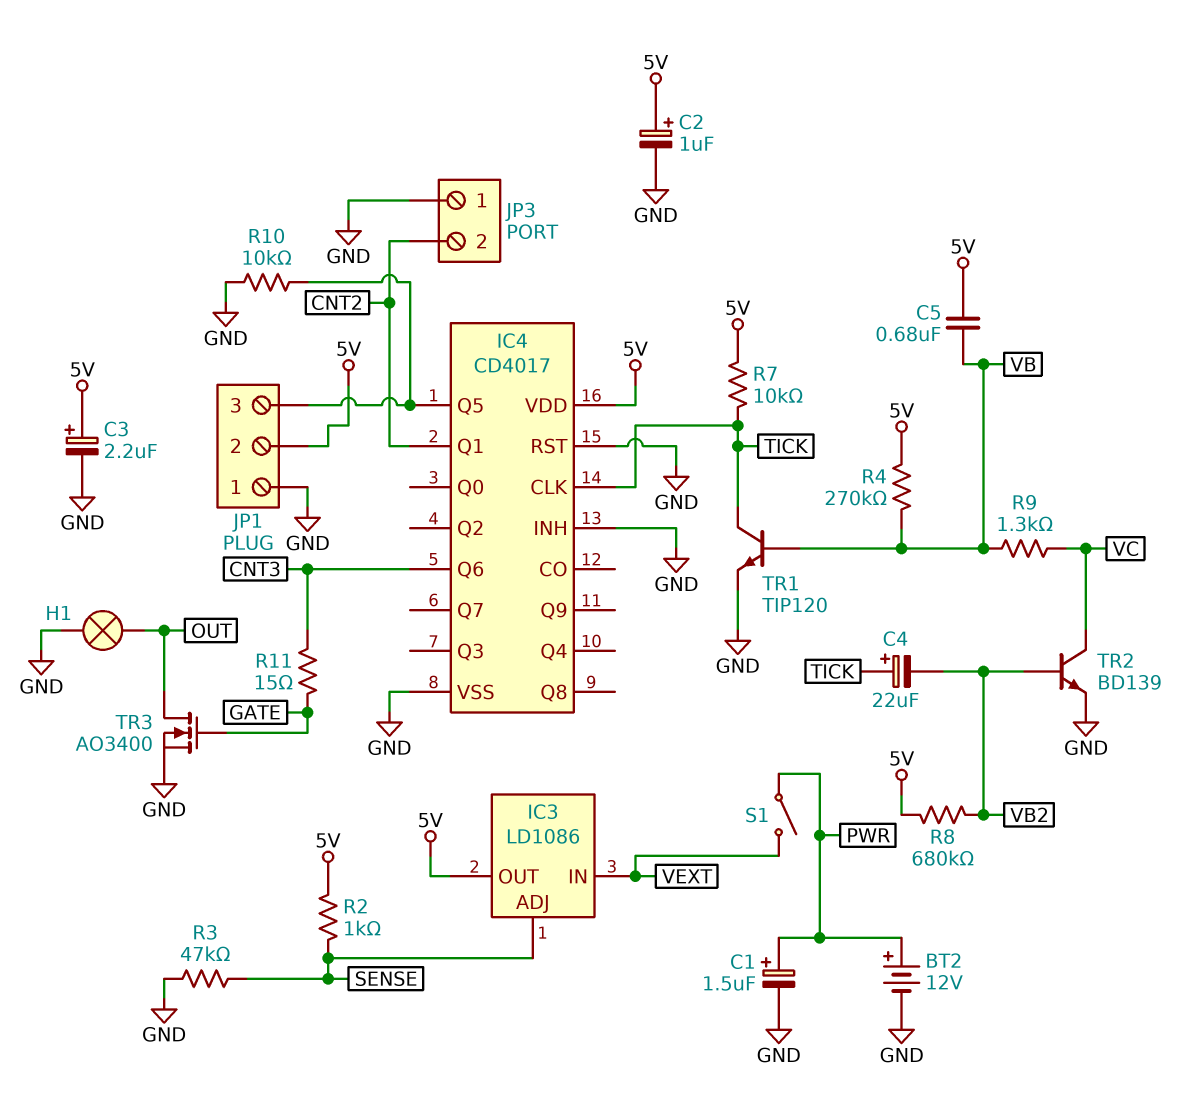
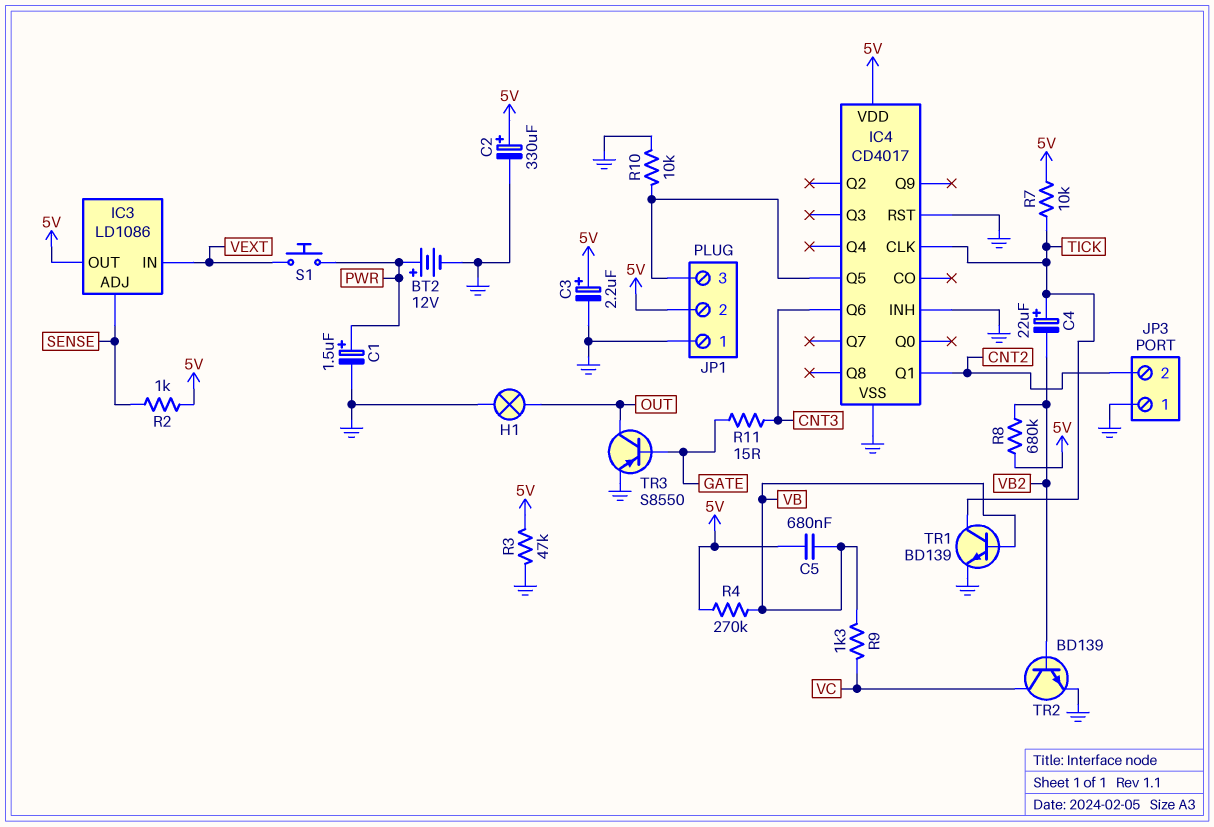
C2: 1uF (plus 5V, minus GND) -> 330uF (plus 5V, minus GND)
R3: 47k (GND, SENSE) -> 47k (5V, GND)
S1: switch (PWR, VEXT) -> button (PWR, VEXT)
TR1: NPN TIP120 (B VB, C TICK, E GND) -> NPN BD139 (B VB, C TICK, E GND)
TR3: NMOS AO3400 (G GATE, D OUT, S GND) -> PNP S8550 (B GATE, C OUT, E GND)

